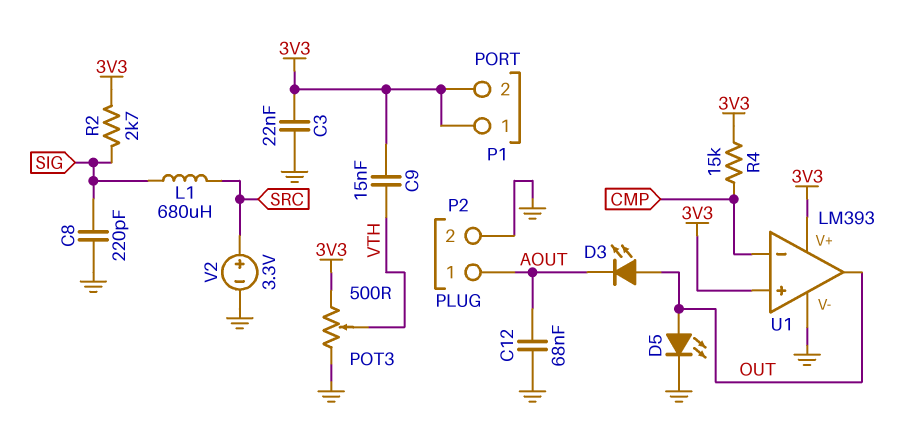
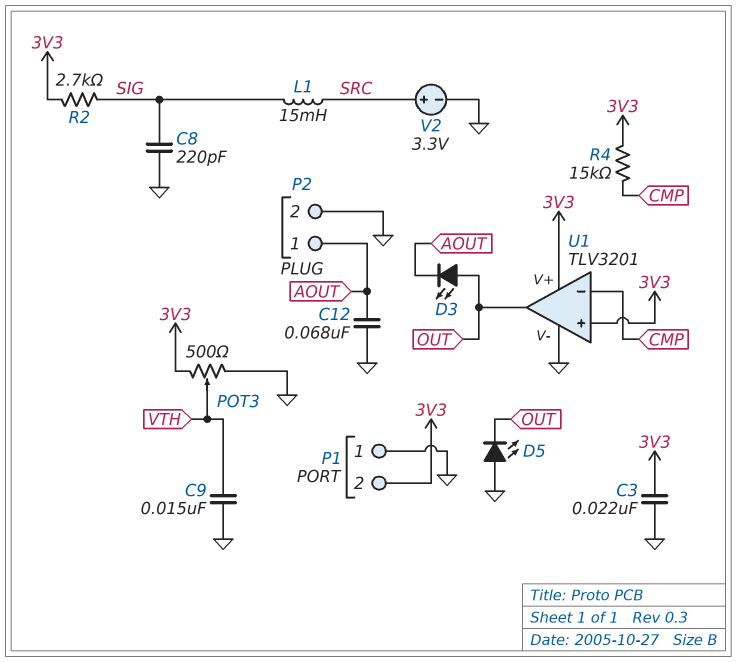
C9: 15nF (3V3, VTH) -> 15nF (GND, VTH)
D5: LED (A OUT, K GND) -> LED (A GND, K OUT)
L1: 680uH (SIG, SRC) -> 15mH (SIG, SRC)
P1 pin 1: 3V3 -> GND
U1: LM393 -> TLV3201

